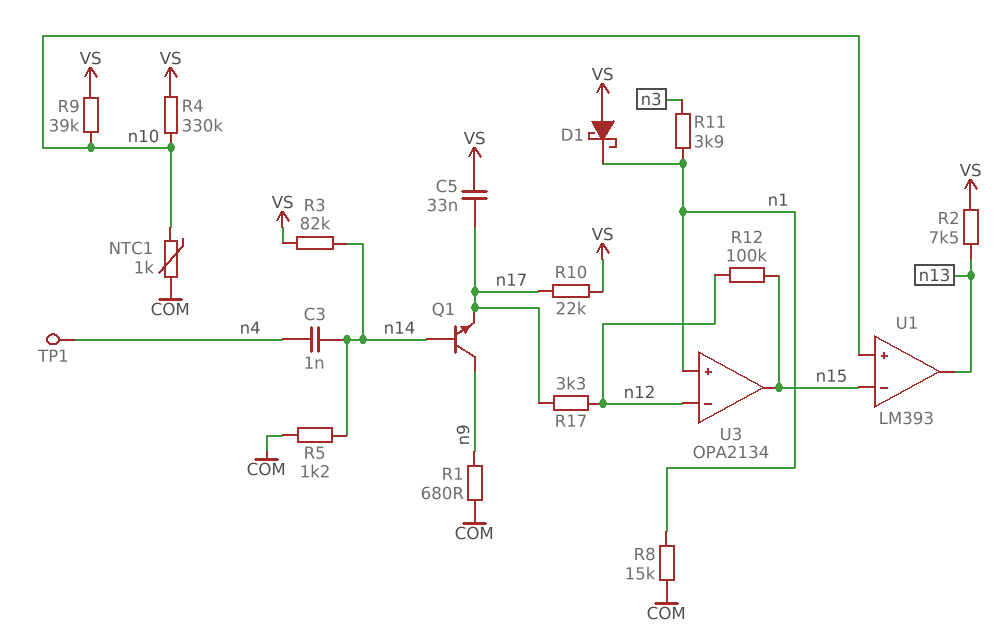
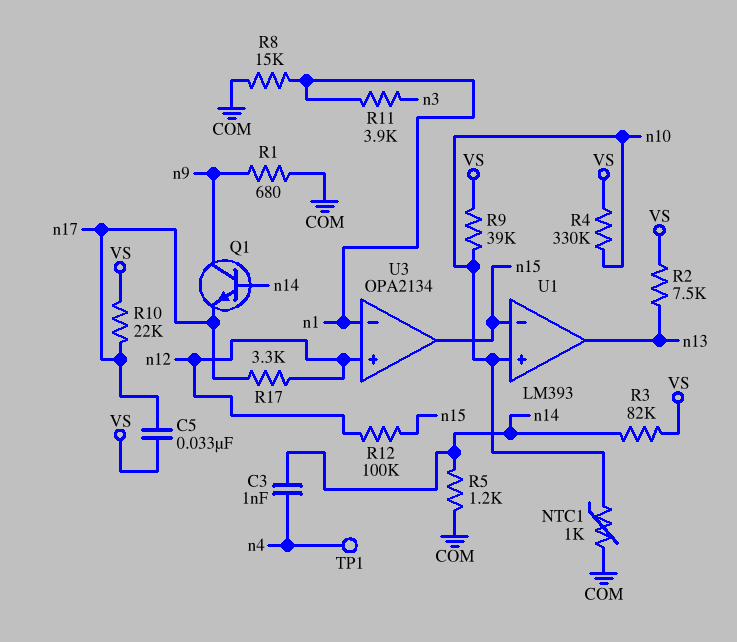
D1: schottky (A VS, K n1) -> none
U3 pin in+: n1 -> n12
U3 pin in-: n12 -> n1

